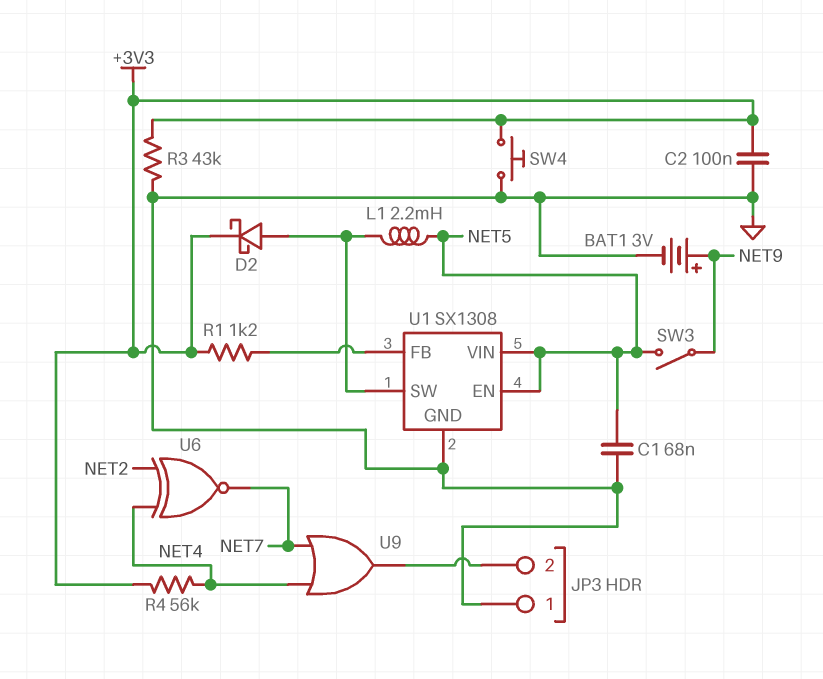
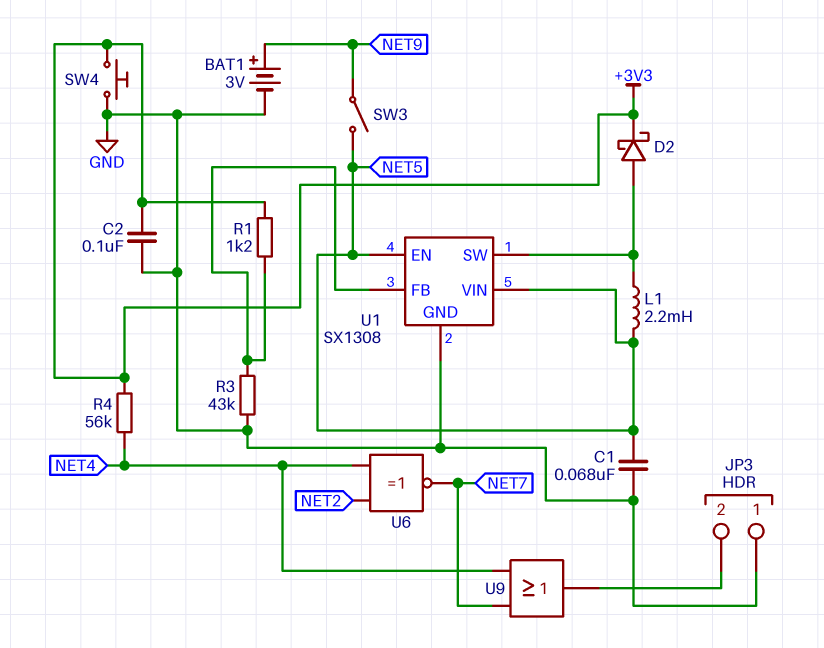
R3: 43k (+3V3, GND) -> 43k (GND, U1/FB)

